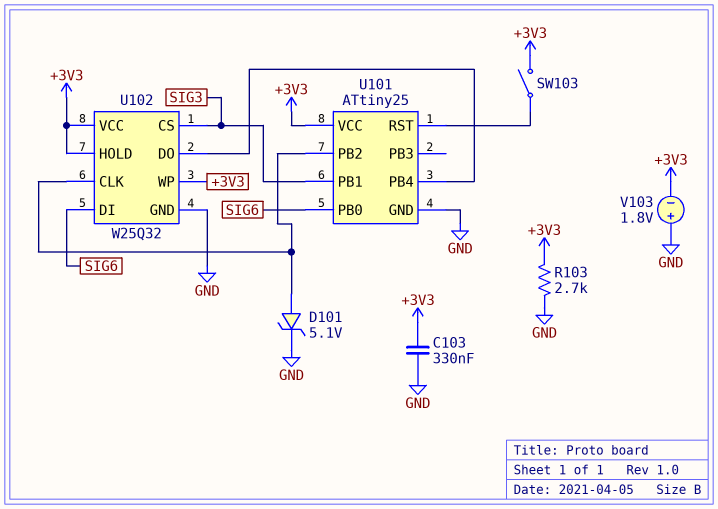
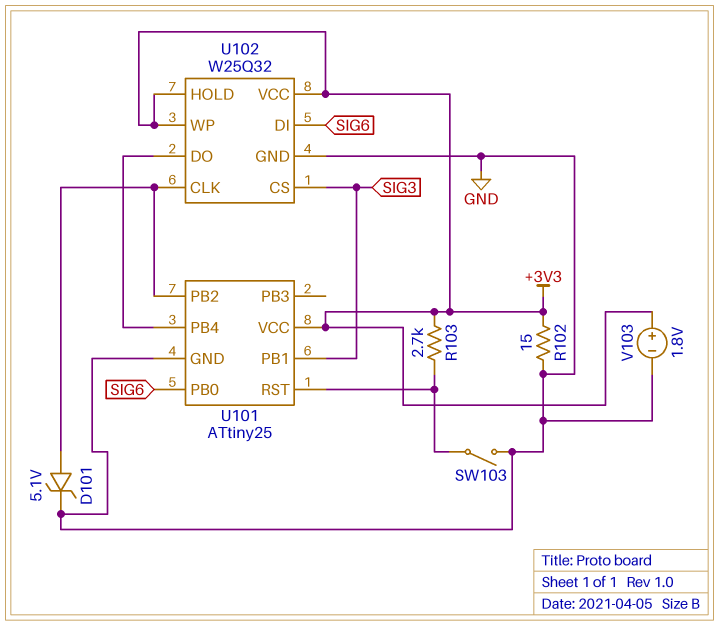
C103: 330nF (+3V3, GND) -> none
R102: none -> 15 (+3V3, GND)
R103: 2.7k (+3V3, GND) -> 2.7k (+3V3, U101/RST)
SW103: switch (+3V3, U101/RST) -> switch (GND, U101/RST)
V103: 1.8V (plus GND, minus +3V3) -> 1.8V (plus +3V3, minus GND)

